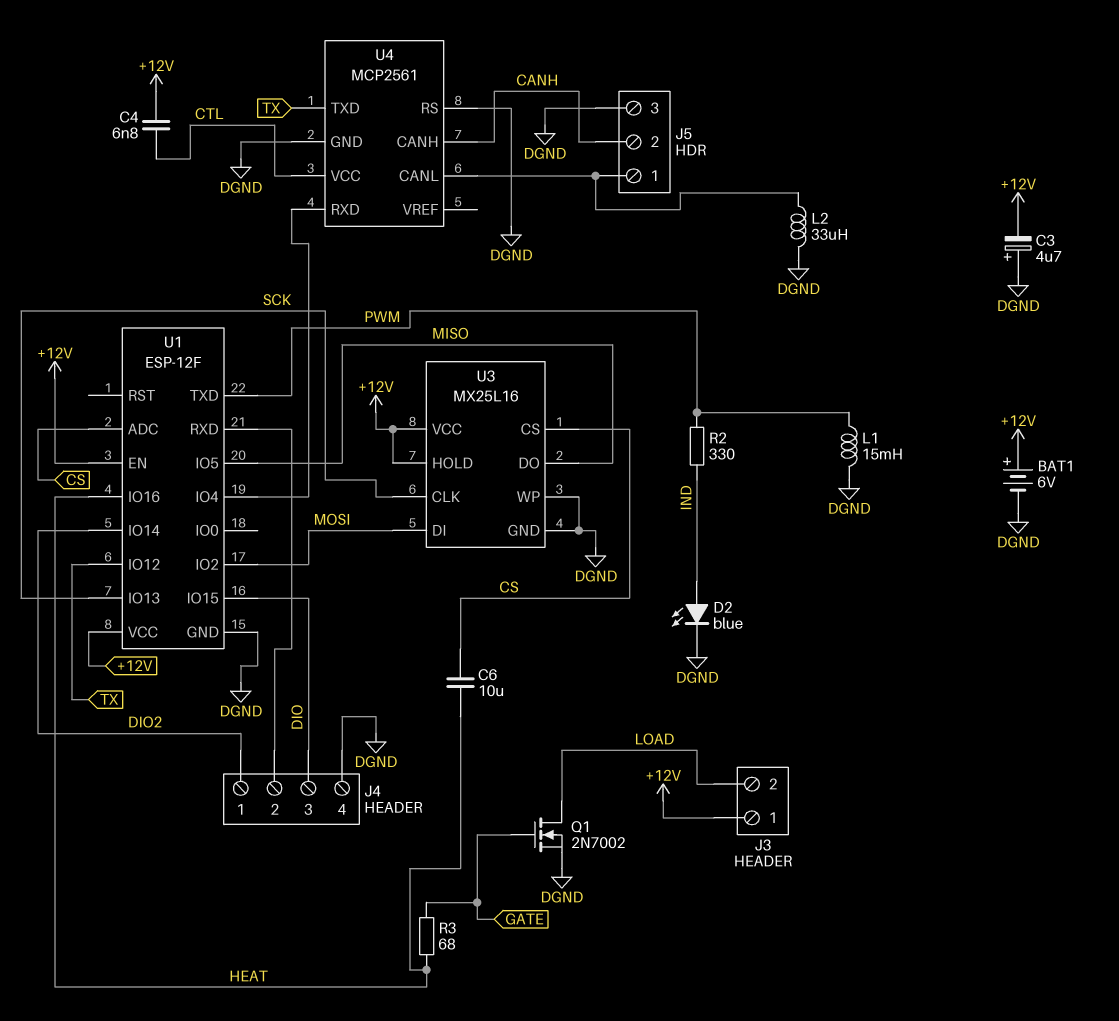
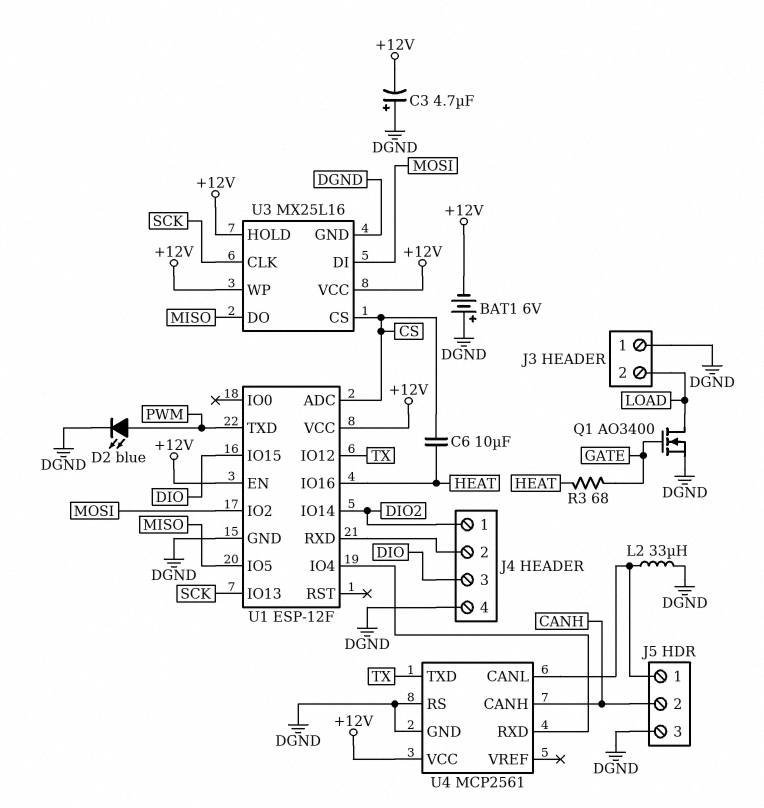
BAT1: 6V (plus +12V, minus DGND) -> 6V (plus DGND, minus +12V)
C4: 6.8nF (+12V, CTL) -> none
D2: LED blue (A IND, K DGND) -> LED blue (A PWM, K DGND)
J3 pin 1: +12V -> DGND
L1: 15mH (DGND, PWM) -> none
Q1: NMOS 2N7002 (G GATE, D LOAD, S DGND) -> NMOS AO3400 (G GATE, D LOAD, S DGND)
R2: 330 (IND, PWM) -> none
U3 pin WP: DGND -> +12V
U4 pin VCC: CTL -> +12V

